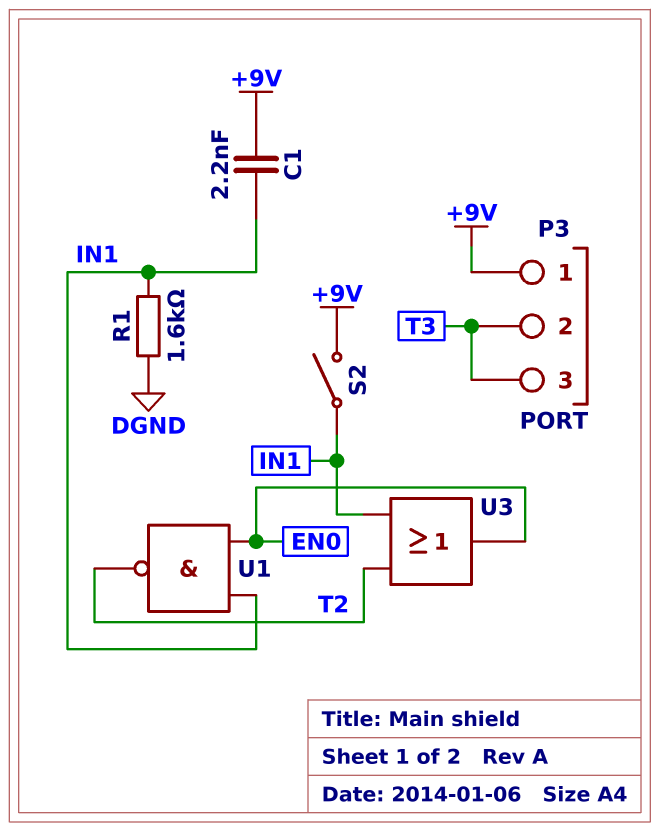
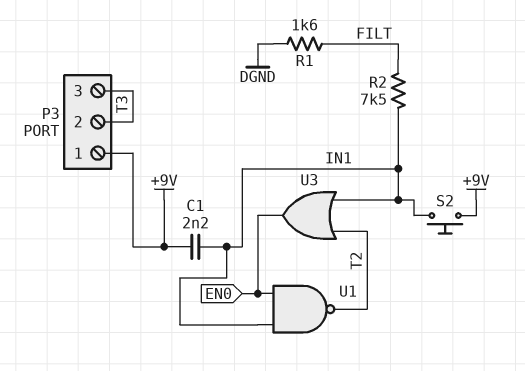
R1: 1.6k (DGND, IN1) -> 1.6k (DGND, FILT)
R2: none -> 7.5k (FILT, IN1)
S2: switch (+9V, IN1) -> button (+9V, IN1)

